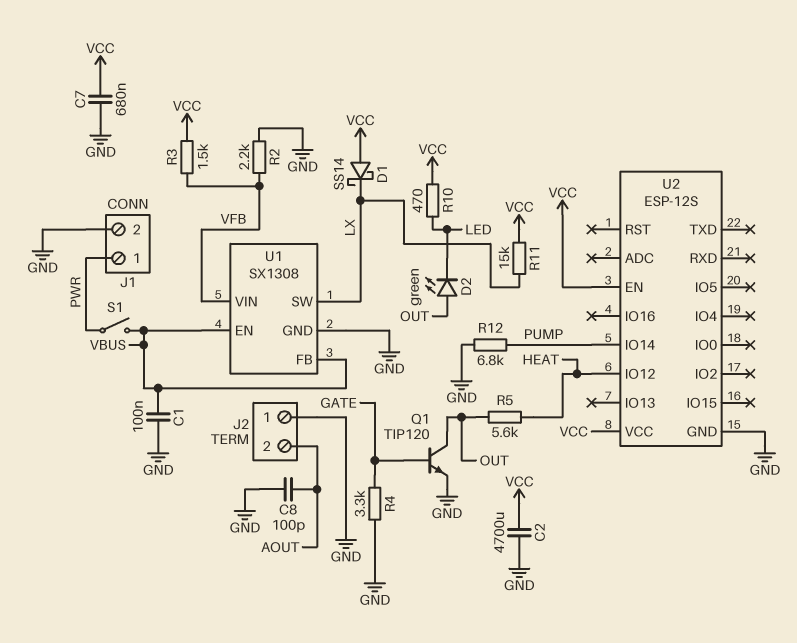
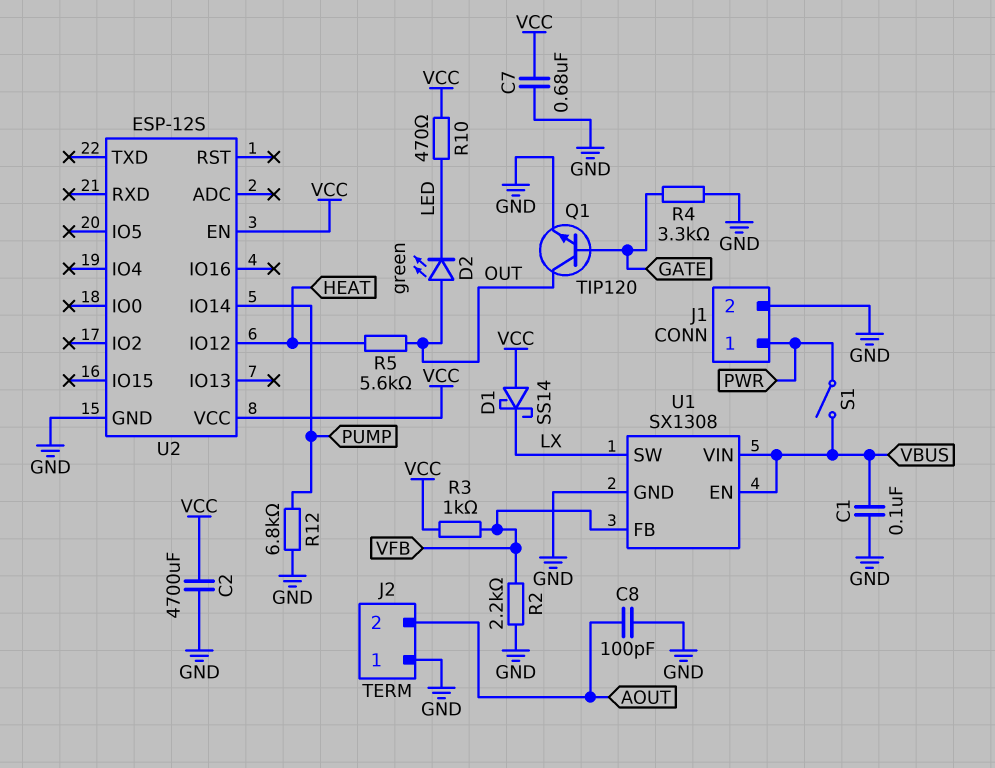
R3: 1.5k (VCC, VFB) -> 1k (VCC, VFB)
R11: 15k (LX, VCC) -> none
U1 pin FB: VBUS -> VFB
U1 pin VIN: VFB -> VBUS

